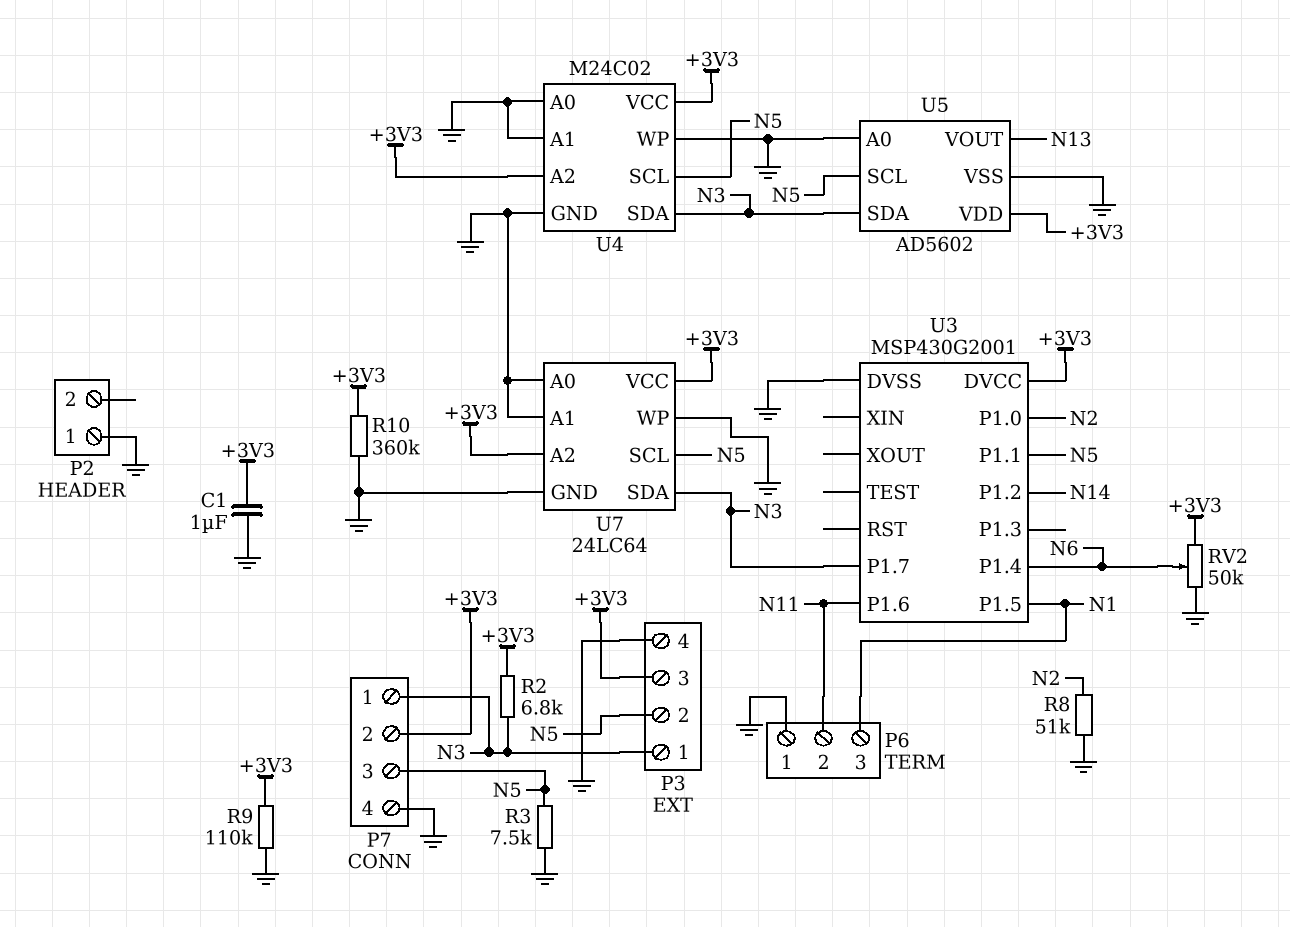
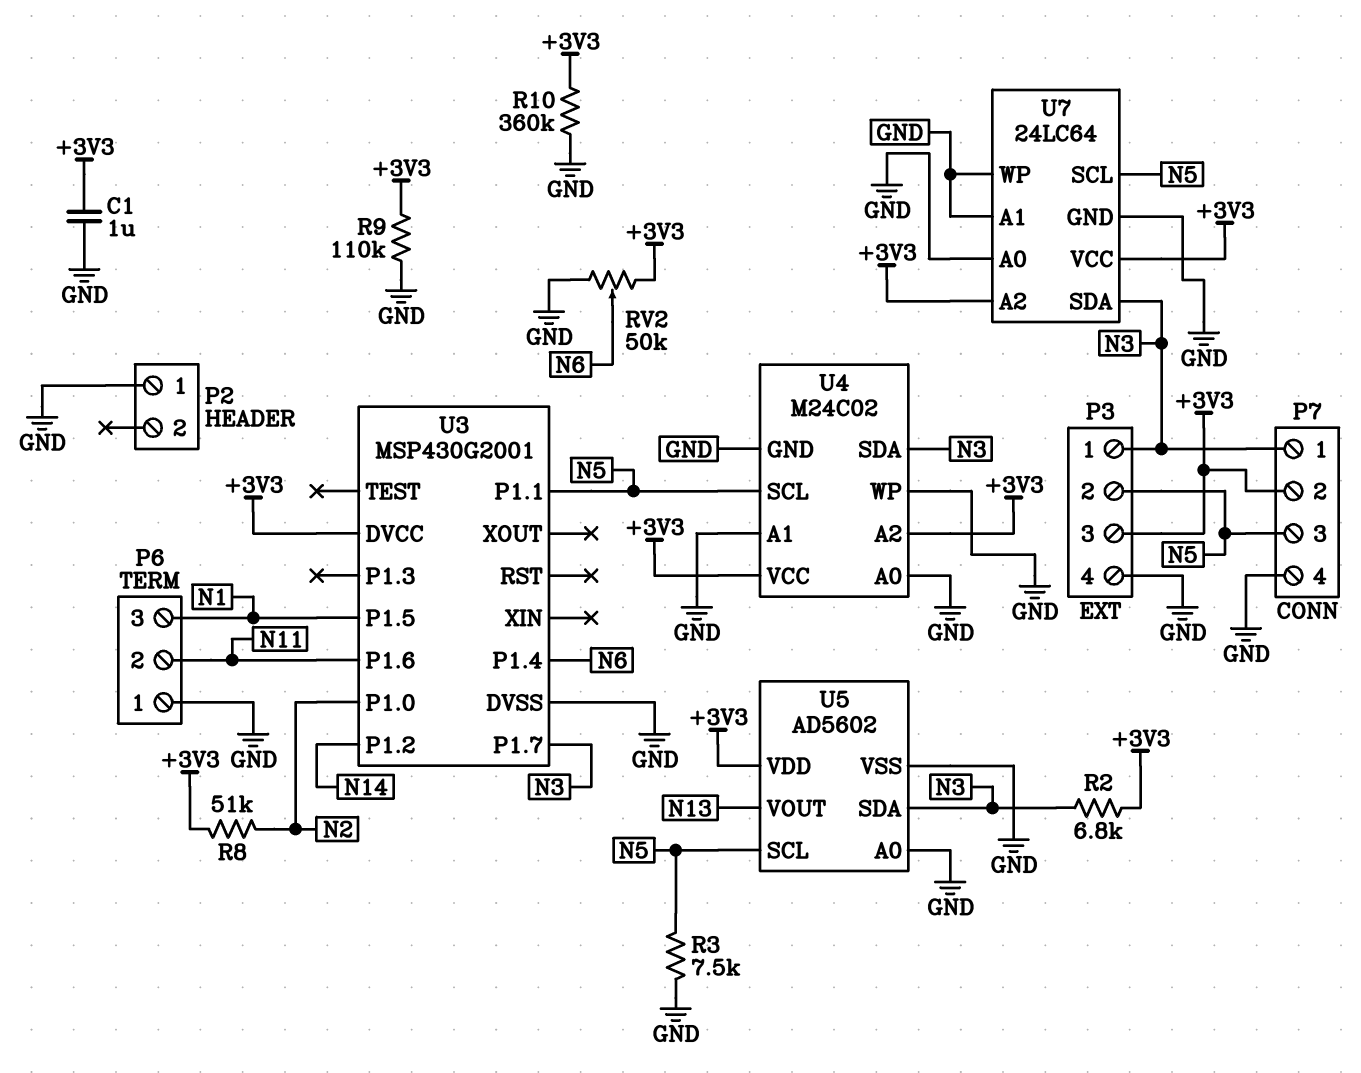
R8: 51k (GND, N2) -> 51k (+3V3, N2)

